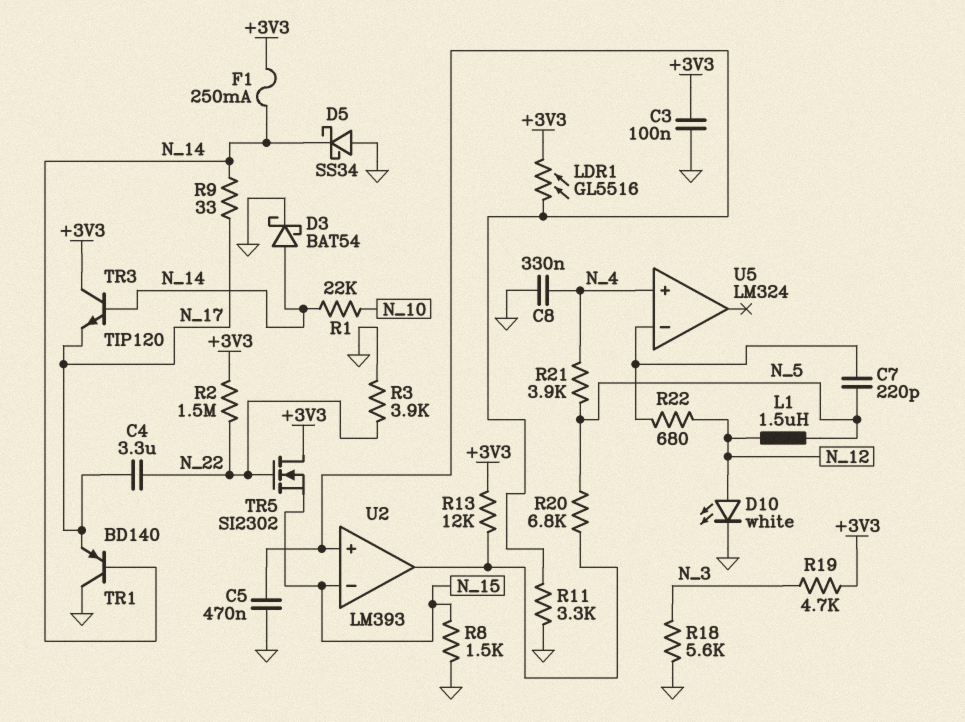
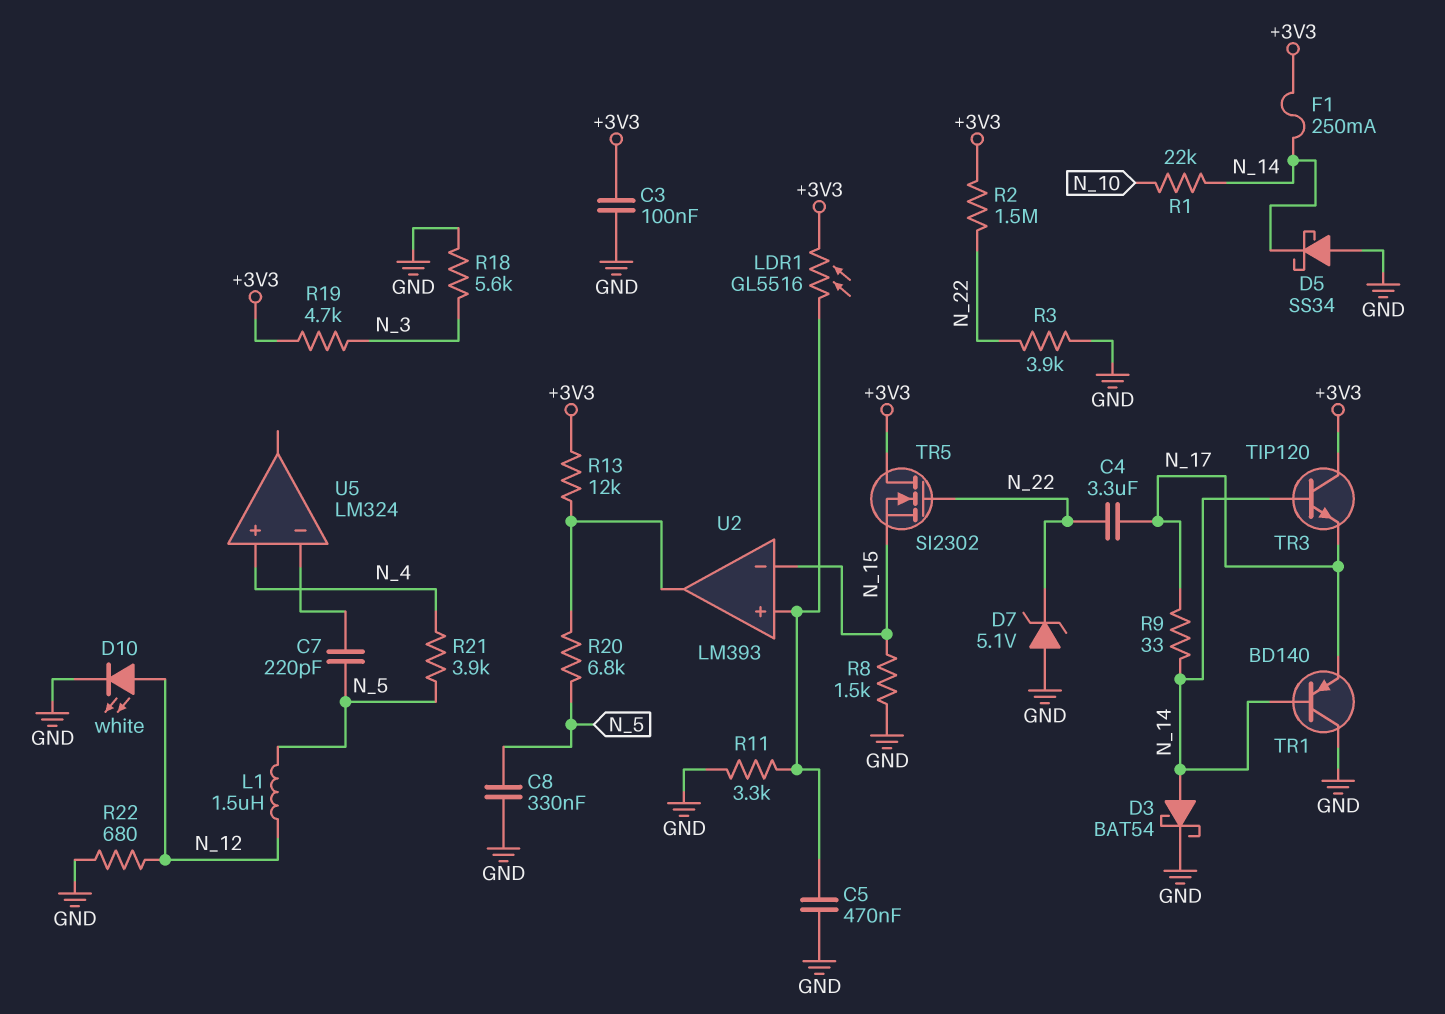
C8: 330nF (GND, N_4) -> 330nF (GND, N_5)
D7: none -> zener 5.1V (A GND, K N_22)
R22: 680 (N_12, U5/in-) -> 680 (GND, N_12)

